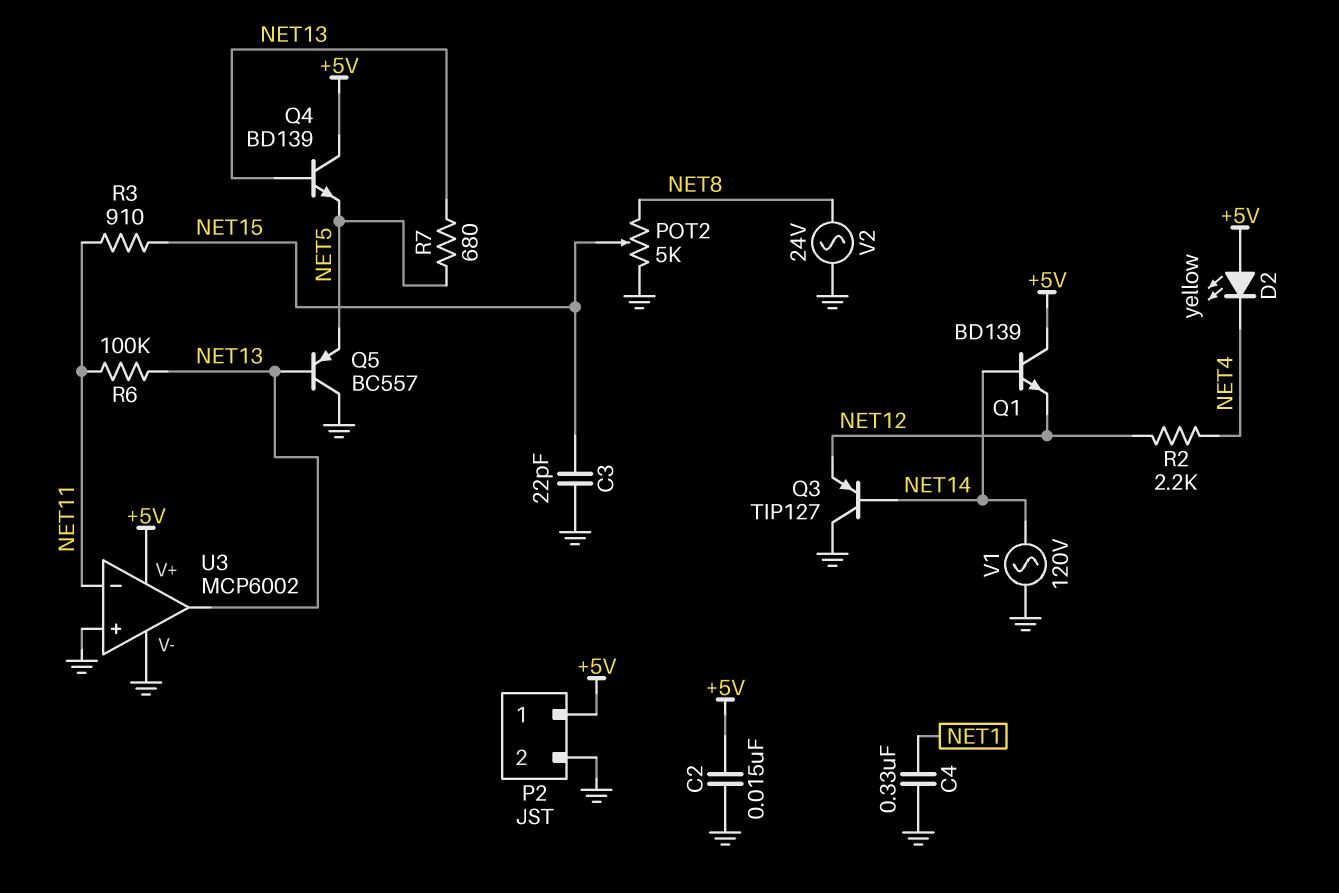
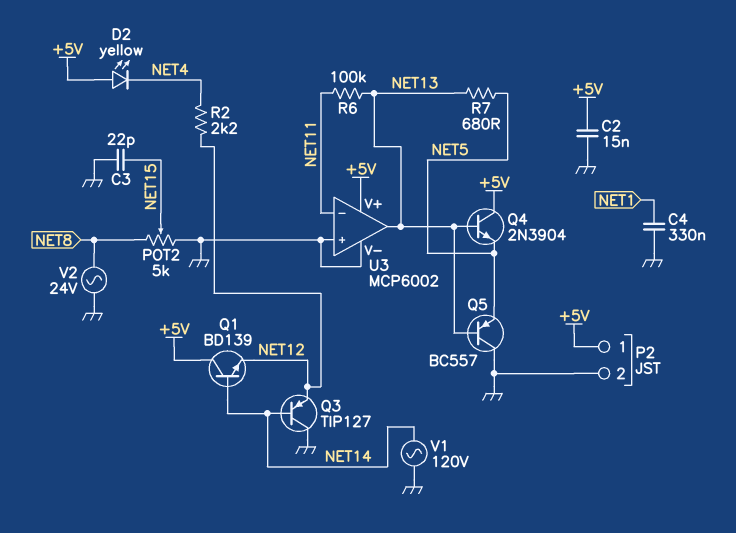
Q4: NPN BD139 (B NET13, C +5V, E NET5) -> NPN 2N3904 (B NET13, C +5V, E NET5)
R3: 910 (NET11, NET15) -> none

